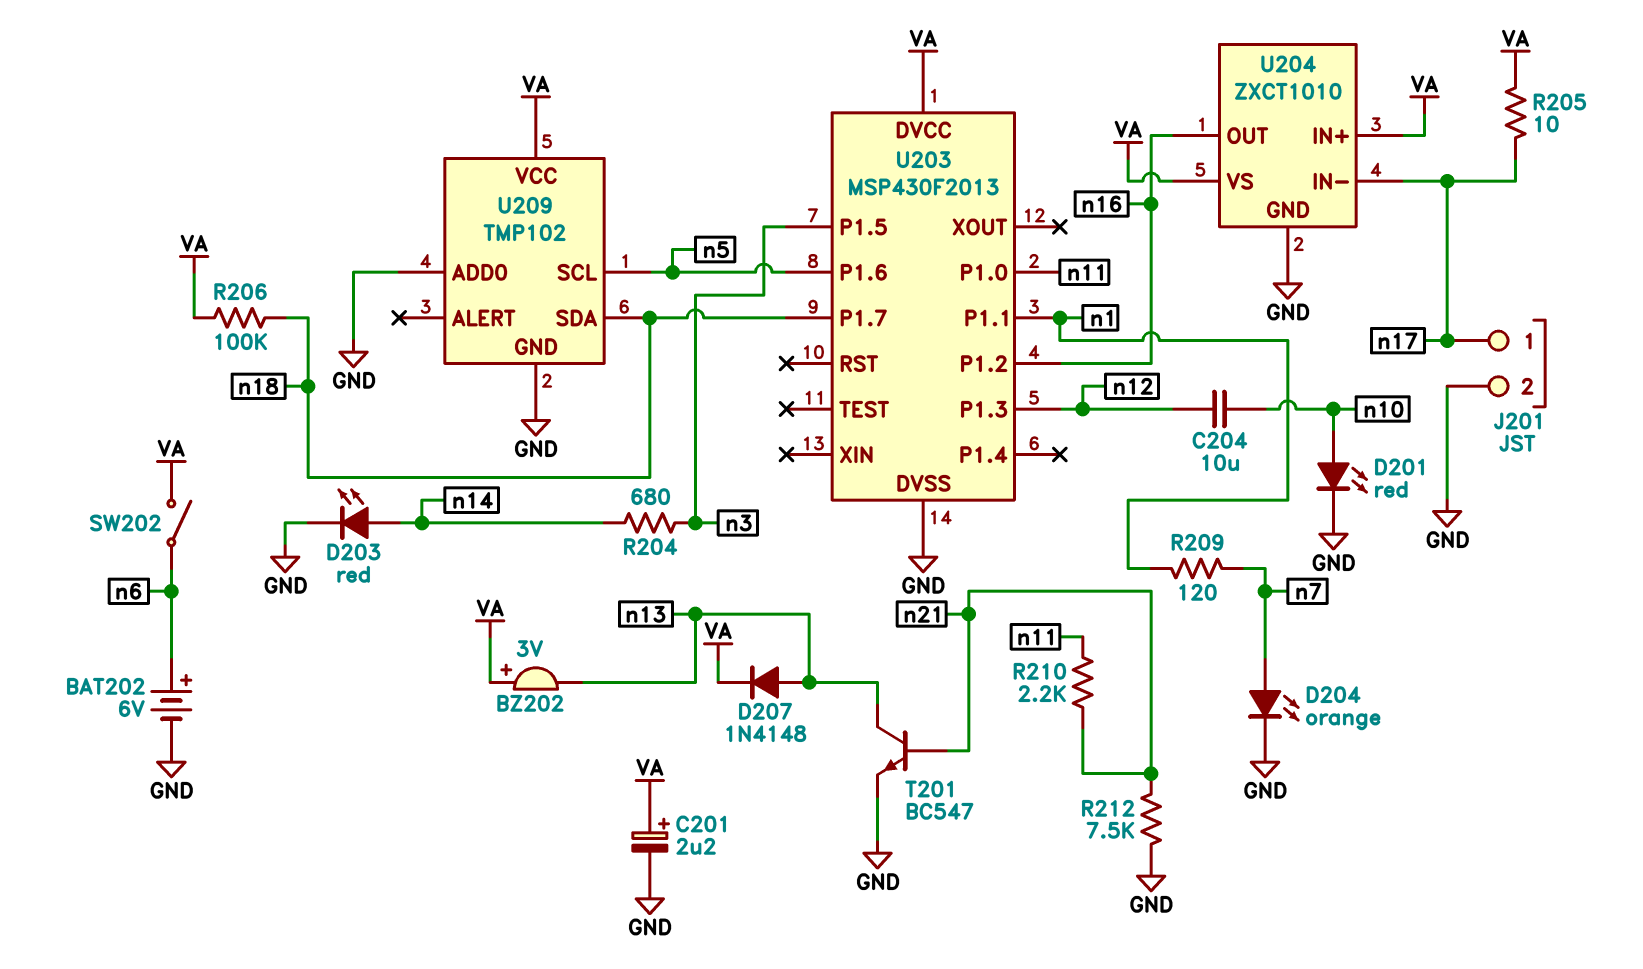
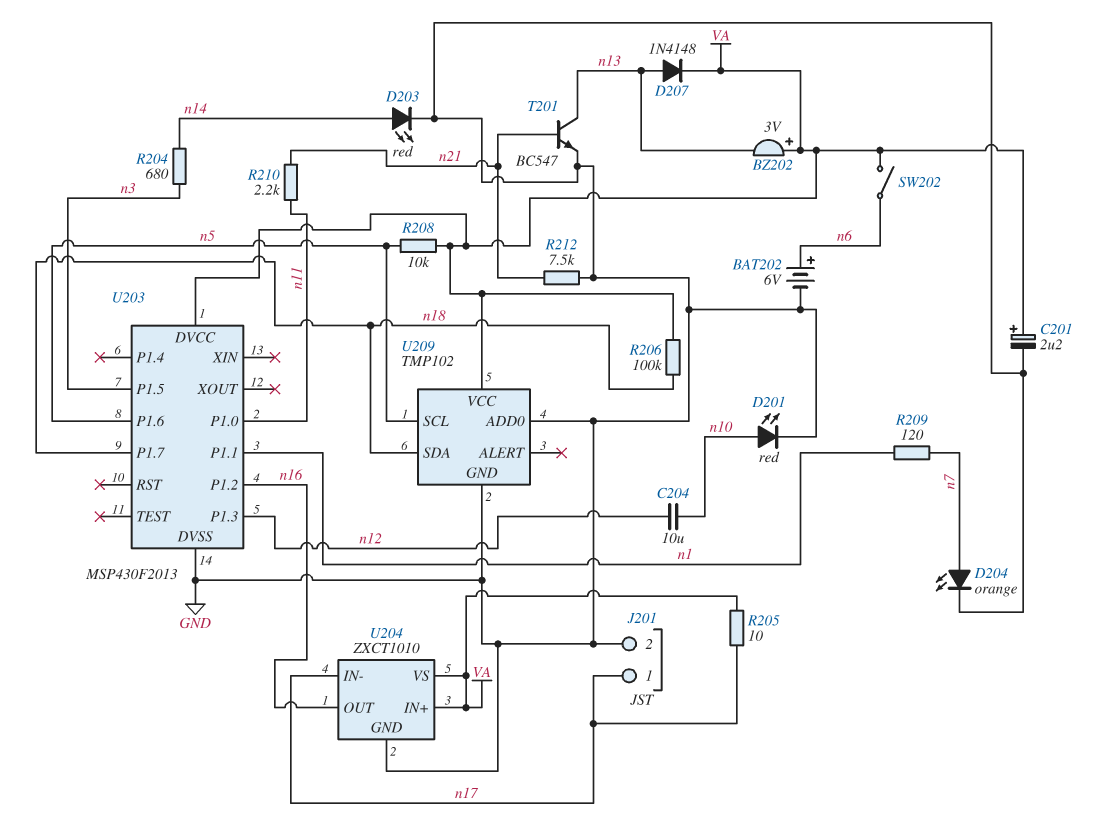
R208: none -> 10k (VA, n5)

